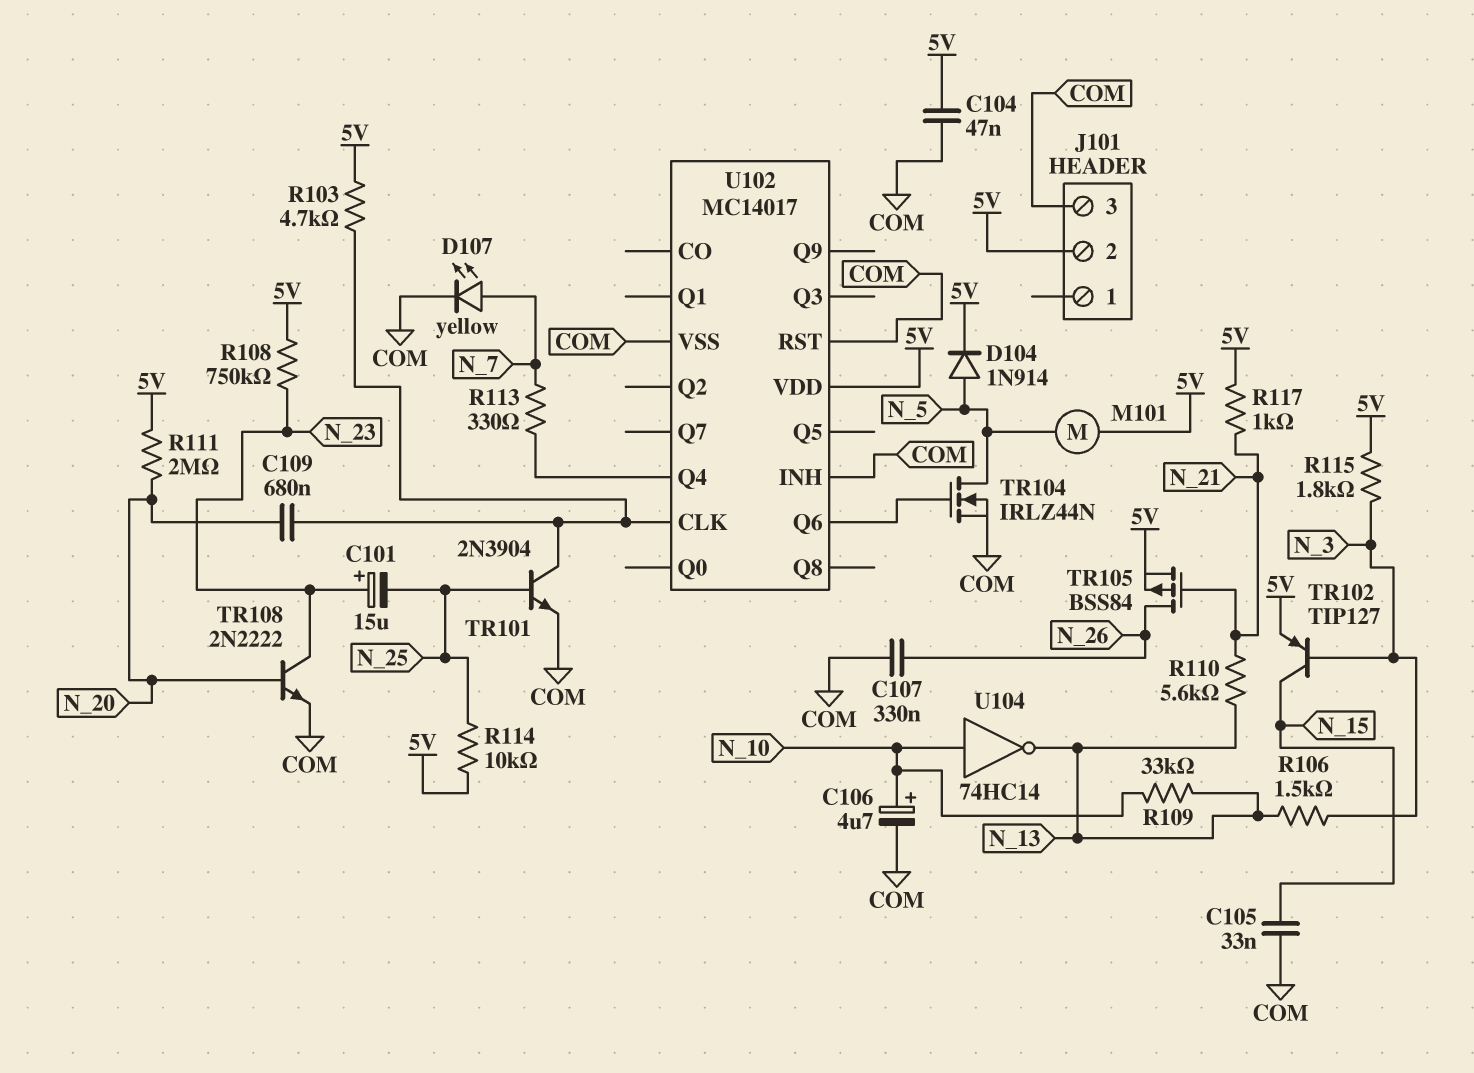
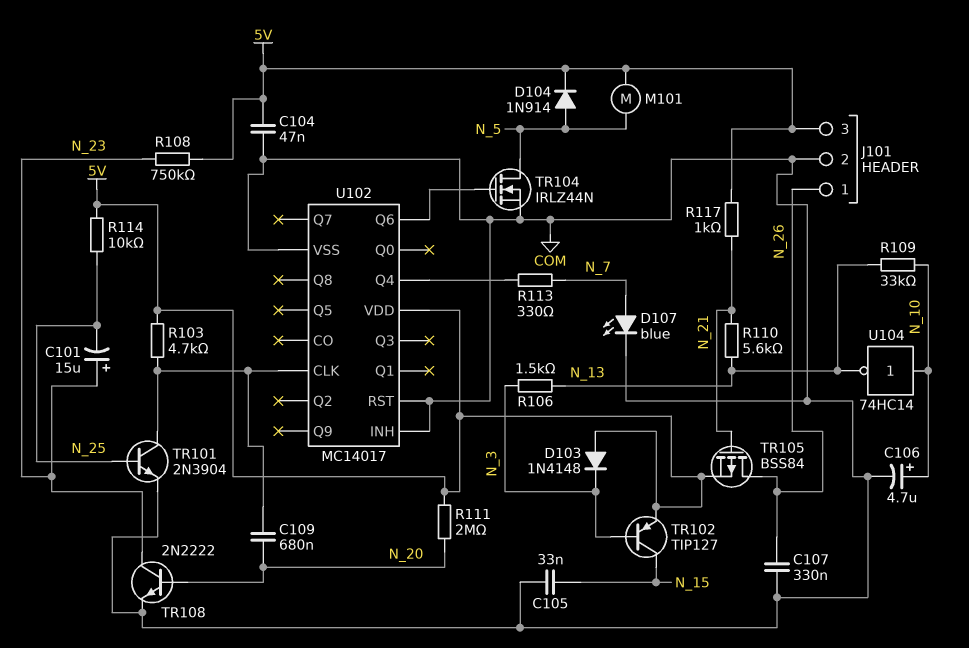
D103: none -> diode 1N4148 (A 5V, K N_3)
D107: LED yellow (A N_7, K COM) -> LED blue (A N_7, K COM)
J101 pin 1: none -> N_26
J101 pin 2: 5V -> COM
J101 pin 3: COM -> 5V
R115: 1.8k (5V, N_3) -> none

